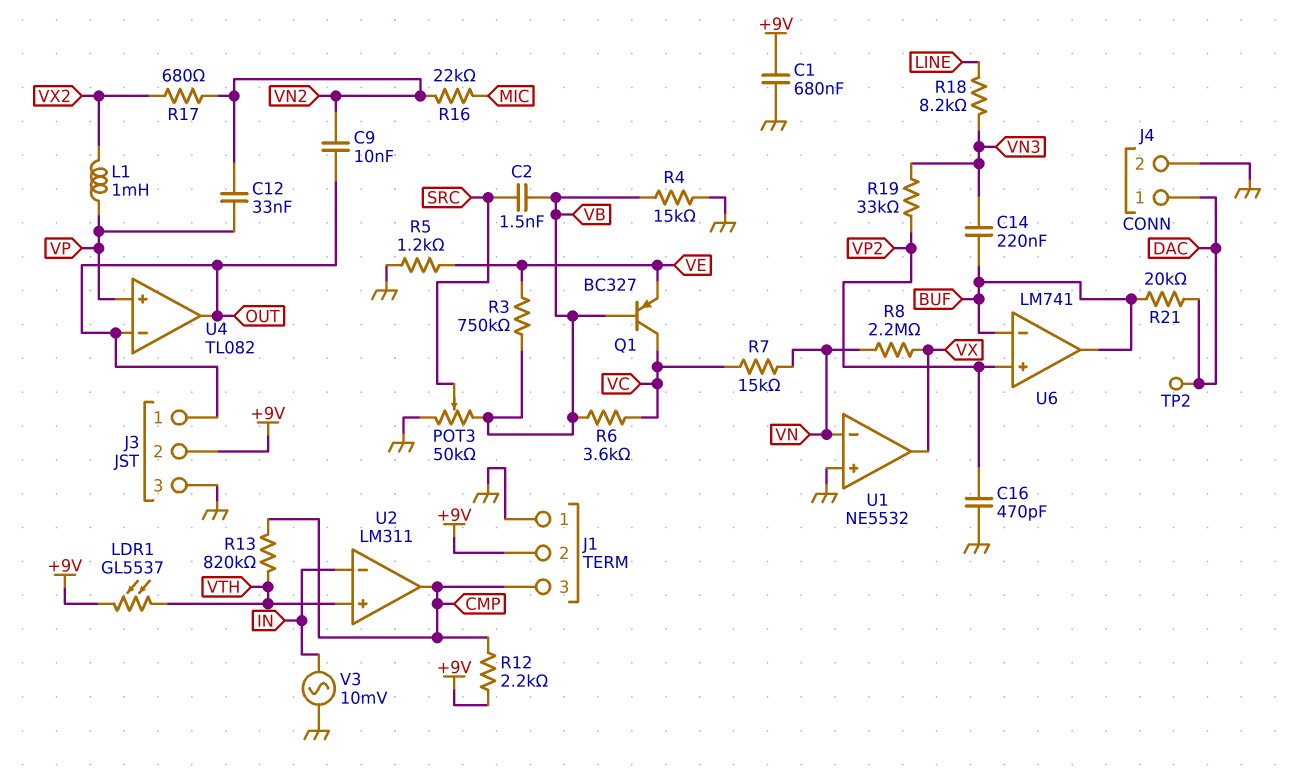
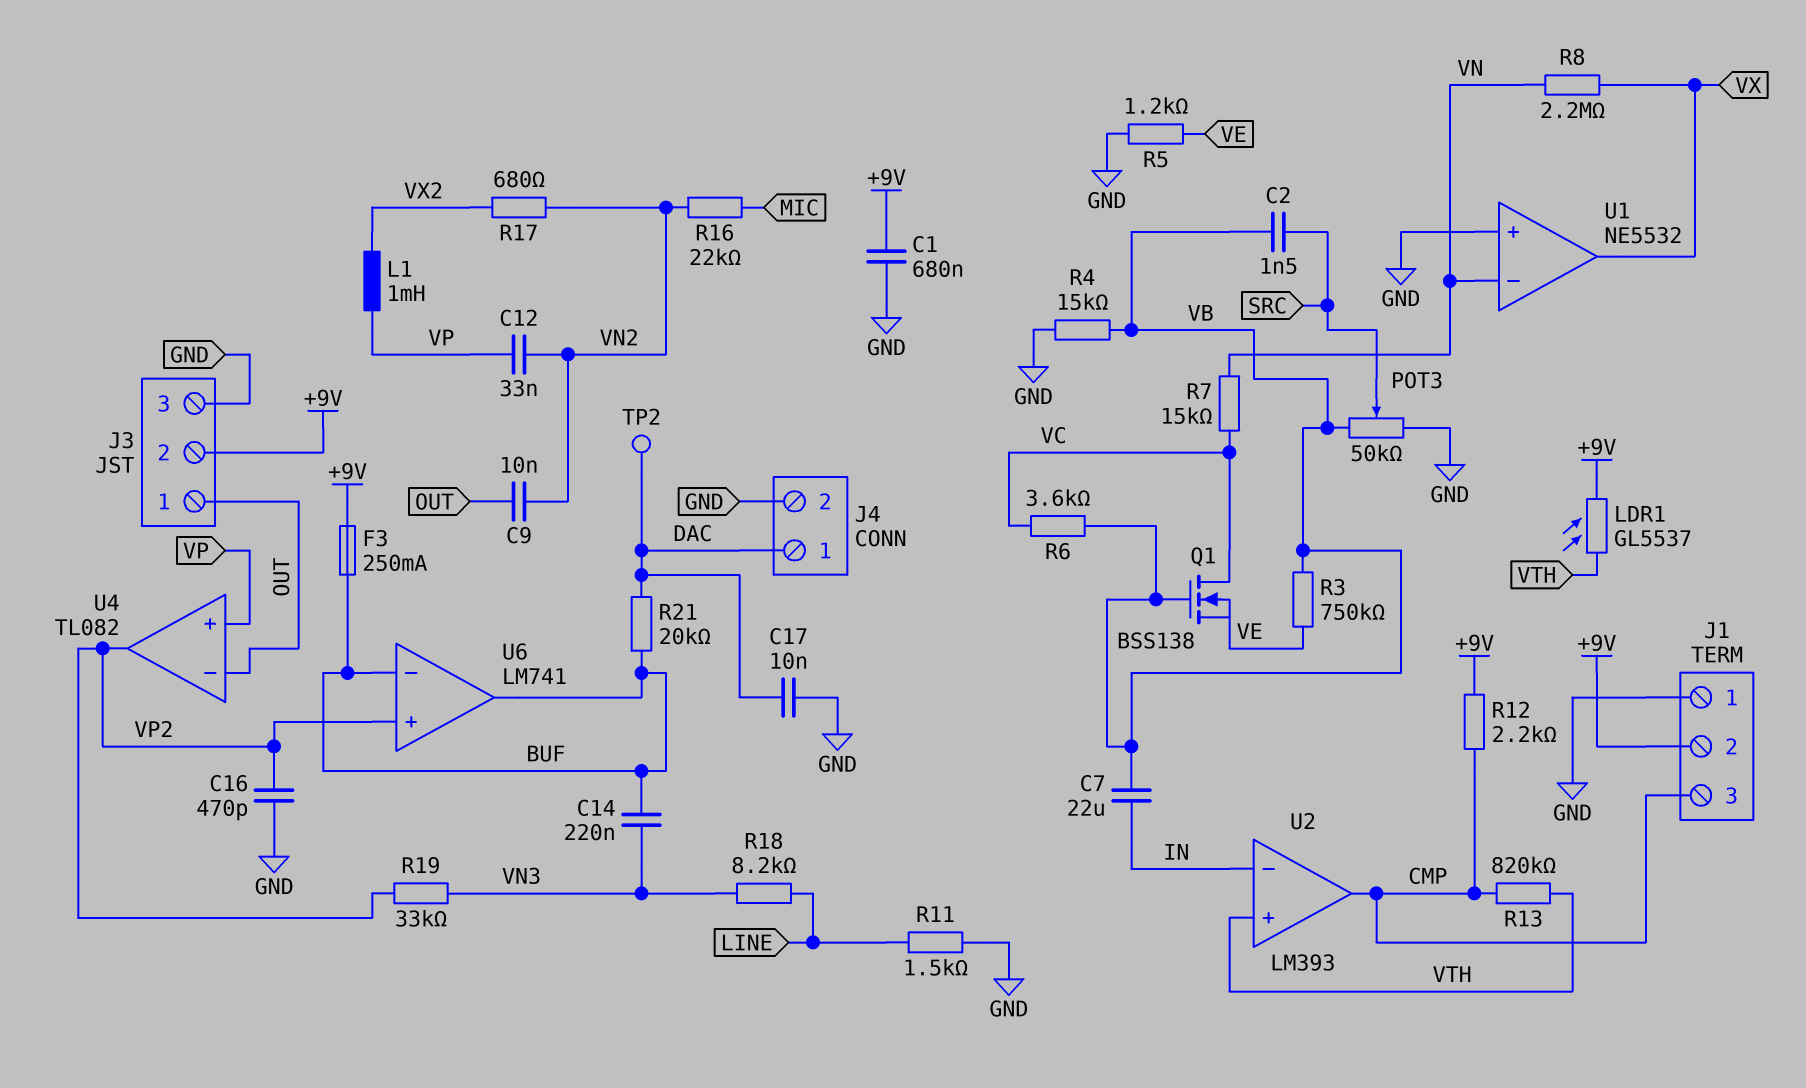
C7: none -> 22uF (IN, VB)
C17: none -> 10nF (DAC, GND)
F3: none -> 250mA (+9V, BUF)
Q1: PNP BC327 (B VB, C VC, E VE) -> NMOS BSS138 (G VB, D VC, S VE)
R11: none -> 1.5k (GND, LINE)
U2: LM311 -> LM393
U4 pin out: OUT -> VP2
V3: AC 10mV (GND, IN) -> none

